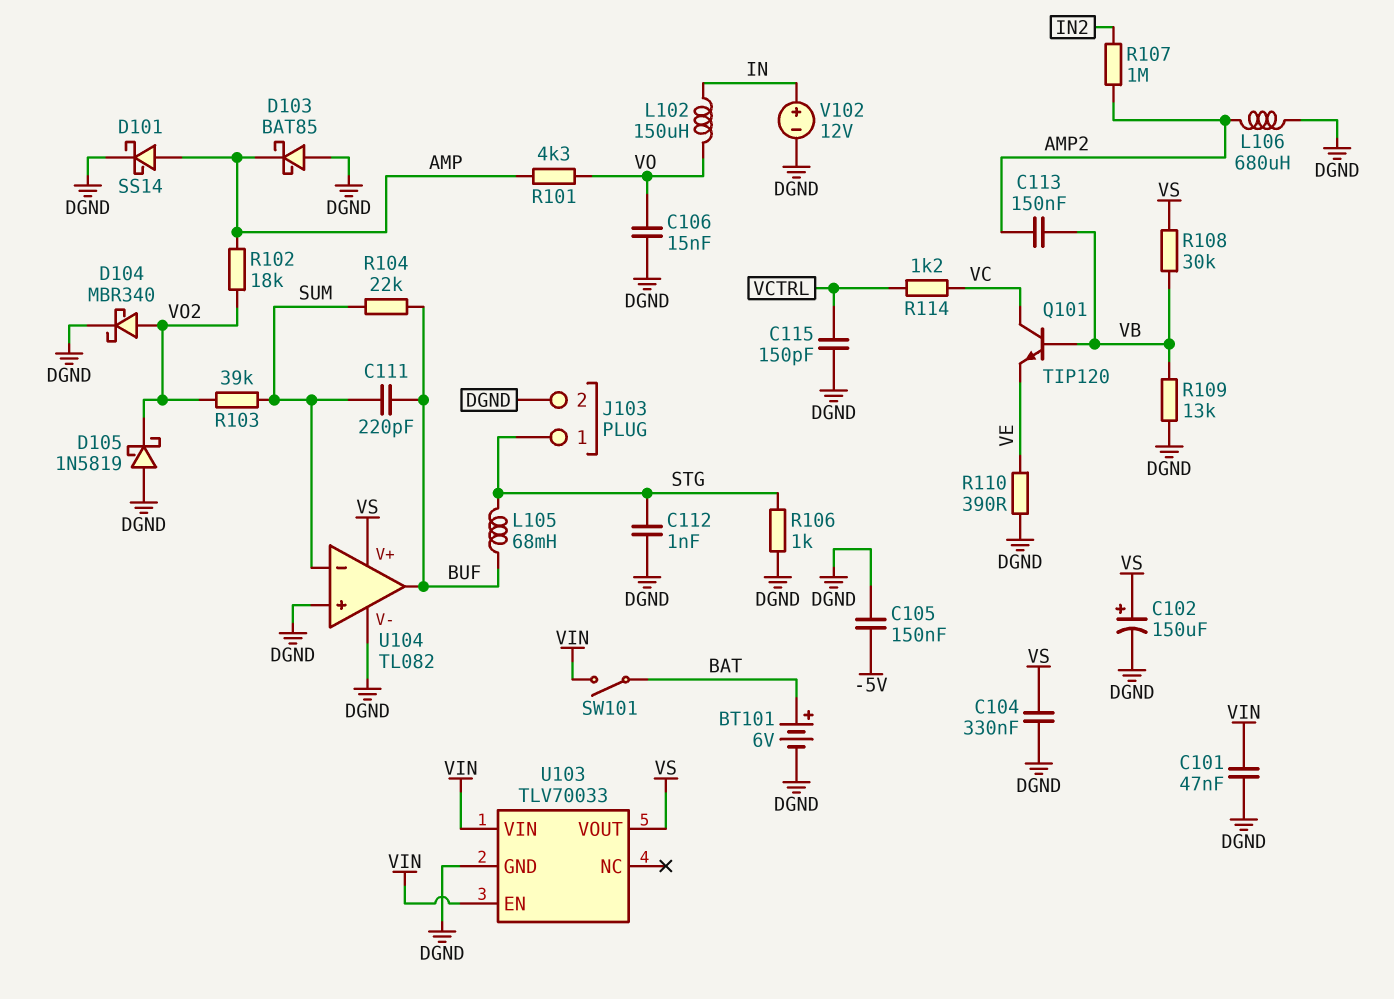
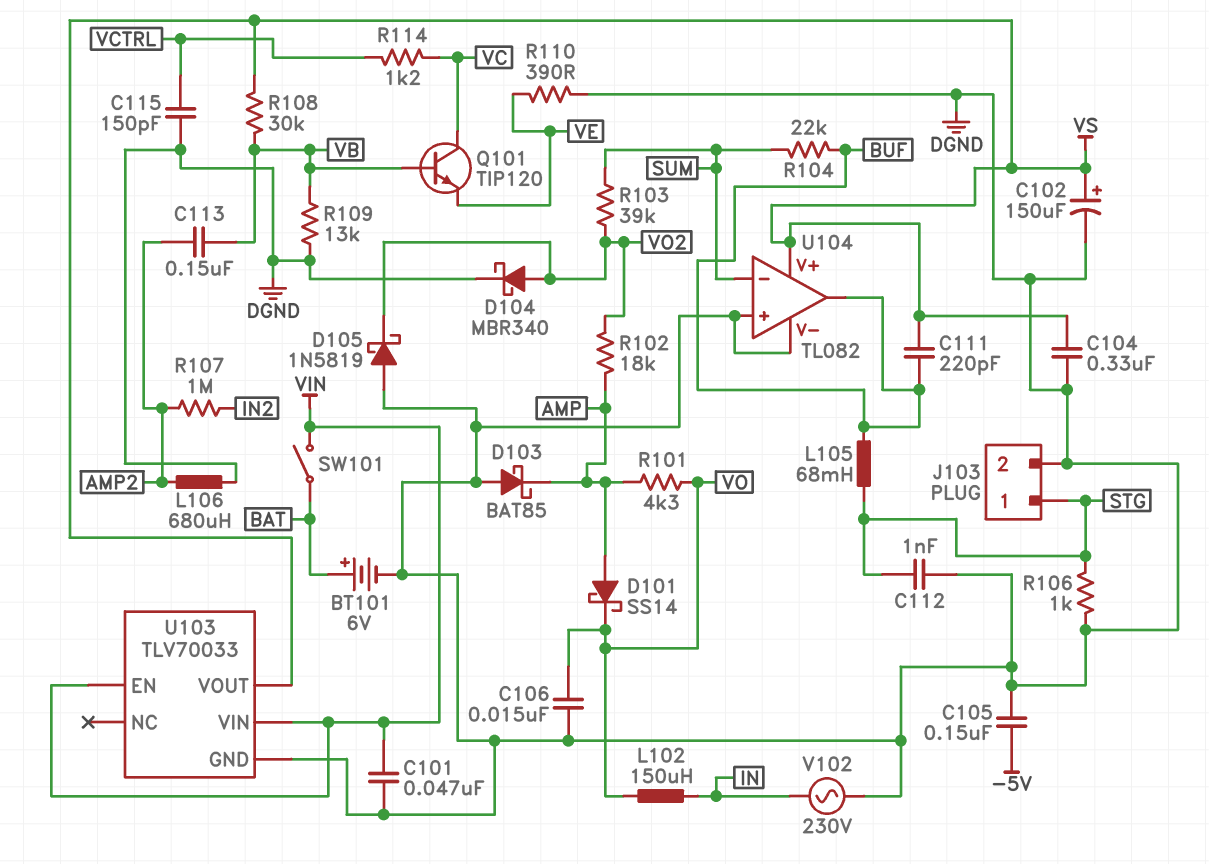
C111: 220pF (BUF, SUM) -> 220pF (BUF, VS)
D101: schottky SS14 (A AMP, K DGND) -> schottky SS14 (A AMP, K VO)
V102: 12V (plus IN, minus DGND) -> AC 230V (DGND, IN)

